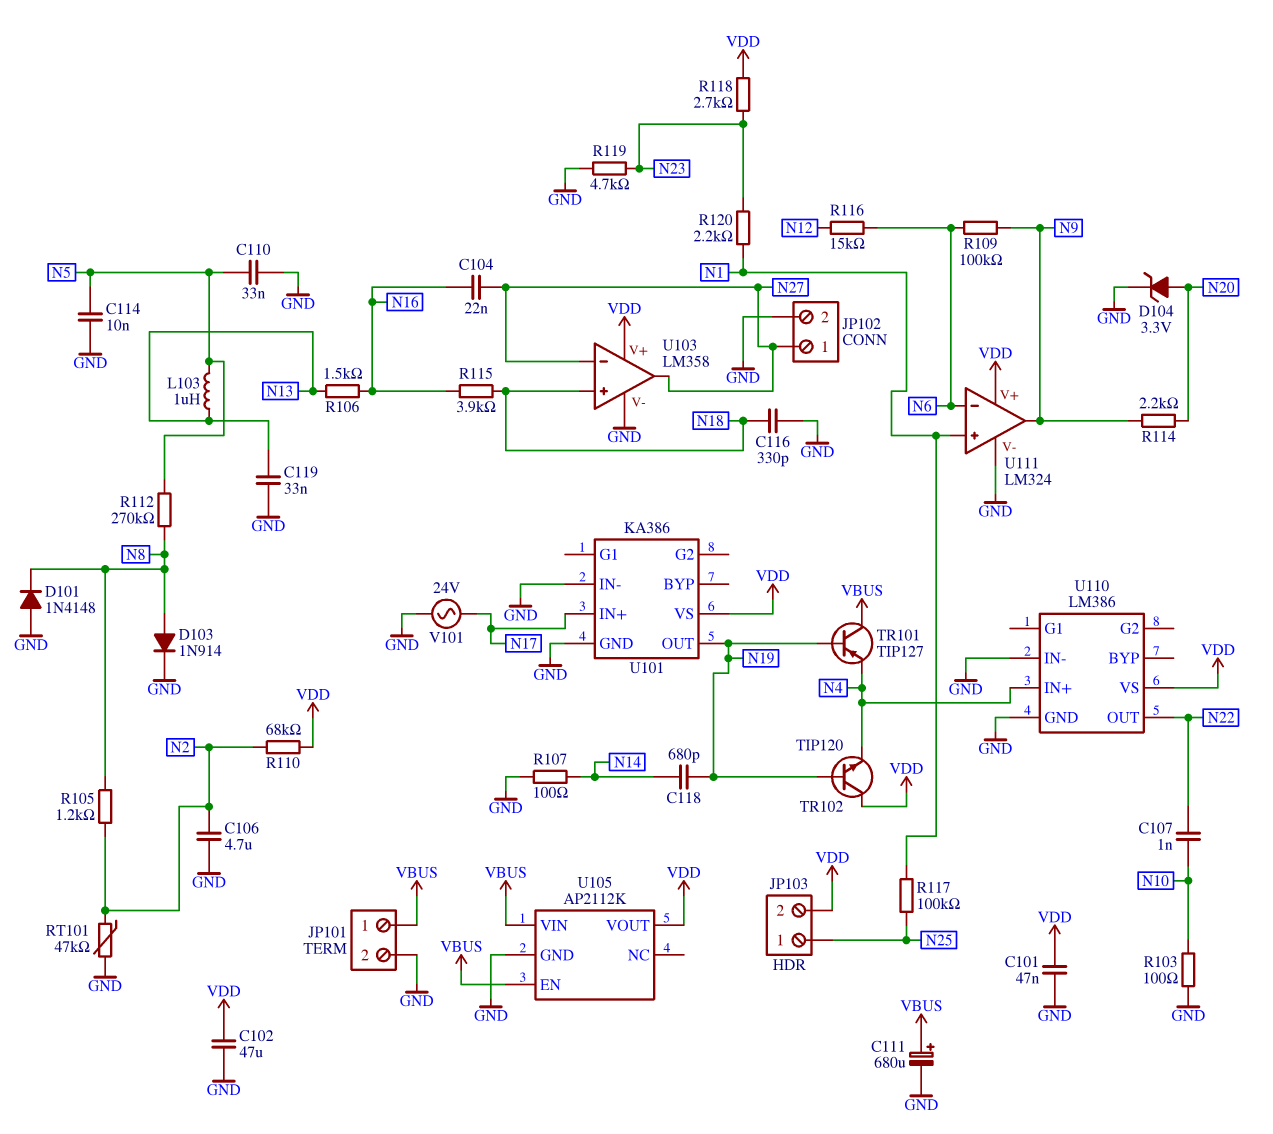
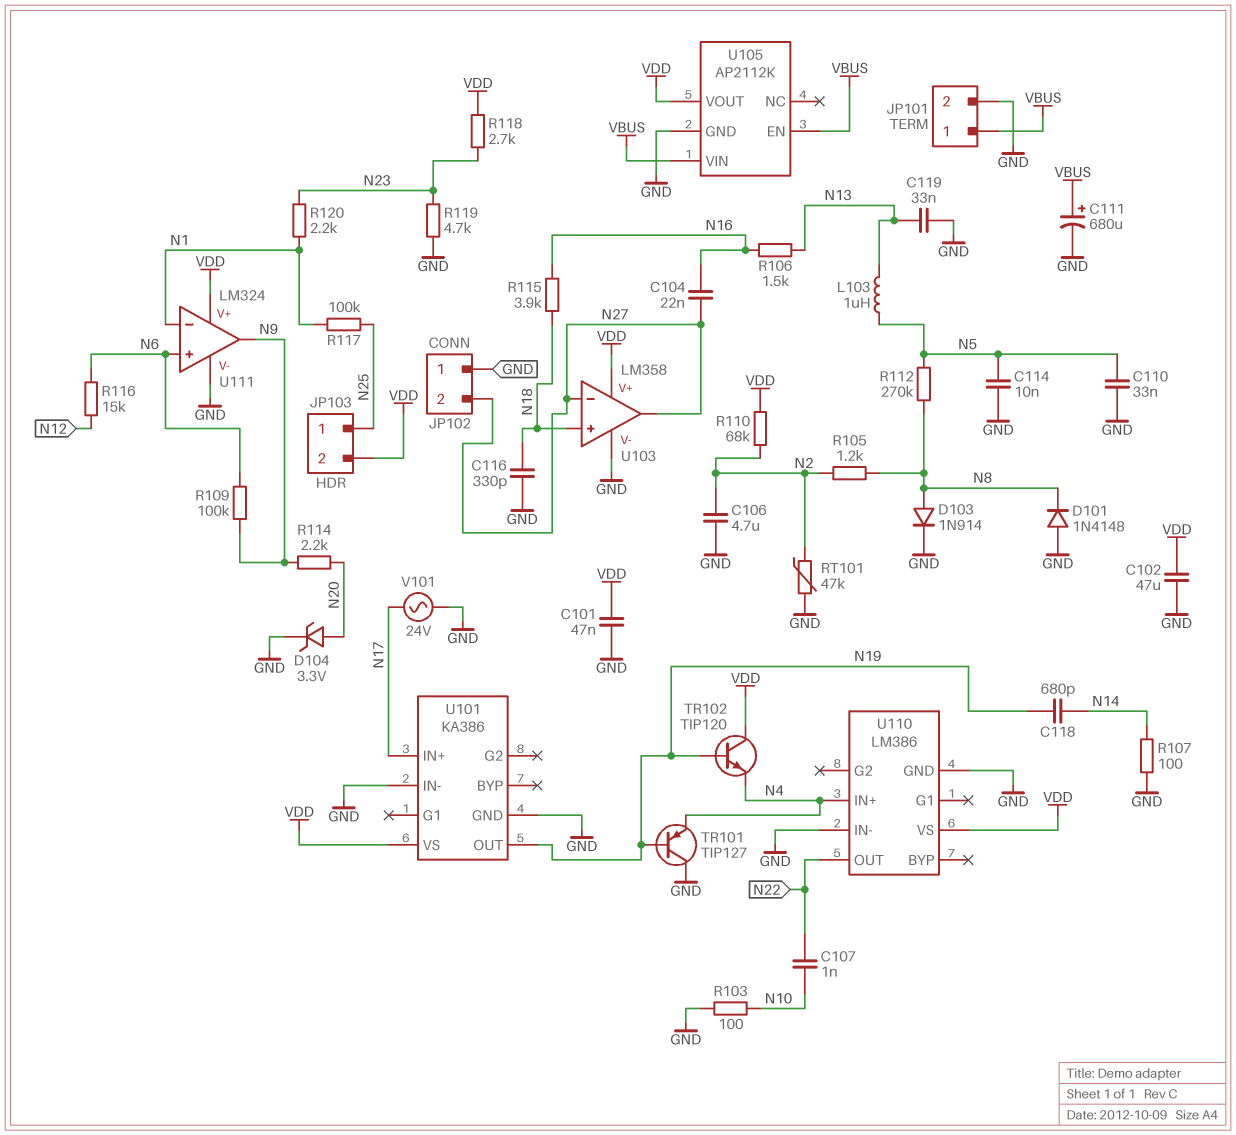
JP102 pin 1: N27 -> GND
JP102 pin 2: GND -> N27
TR101: PNP TIP127 (B N19, C VBUS, E N4) -> PNP TIP127 (B N19, C GND, E N4)
U111 pin in+: N1 -> N6
U111 pin in-: N6 -> N1

